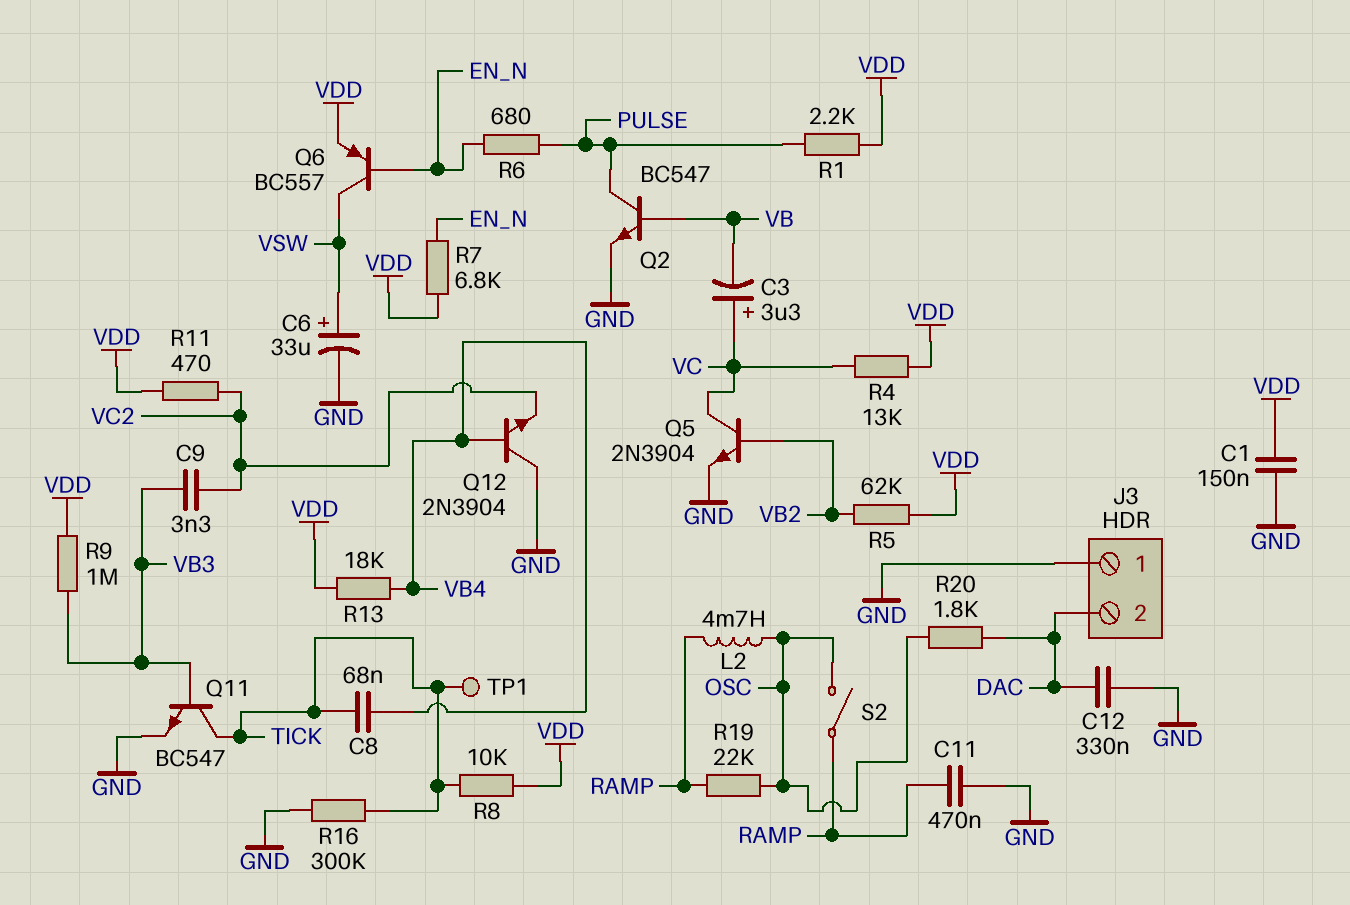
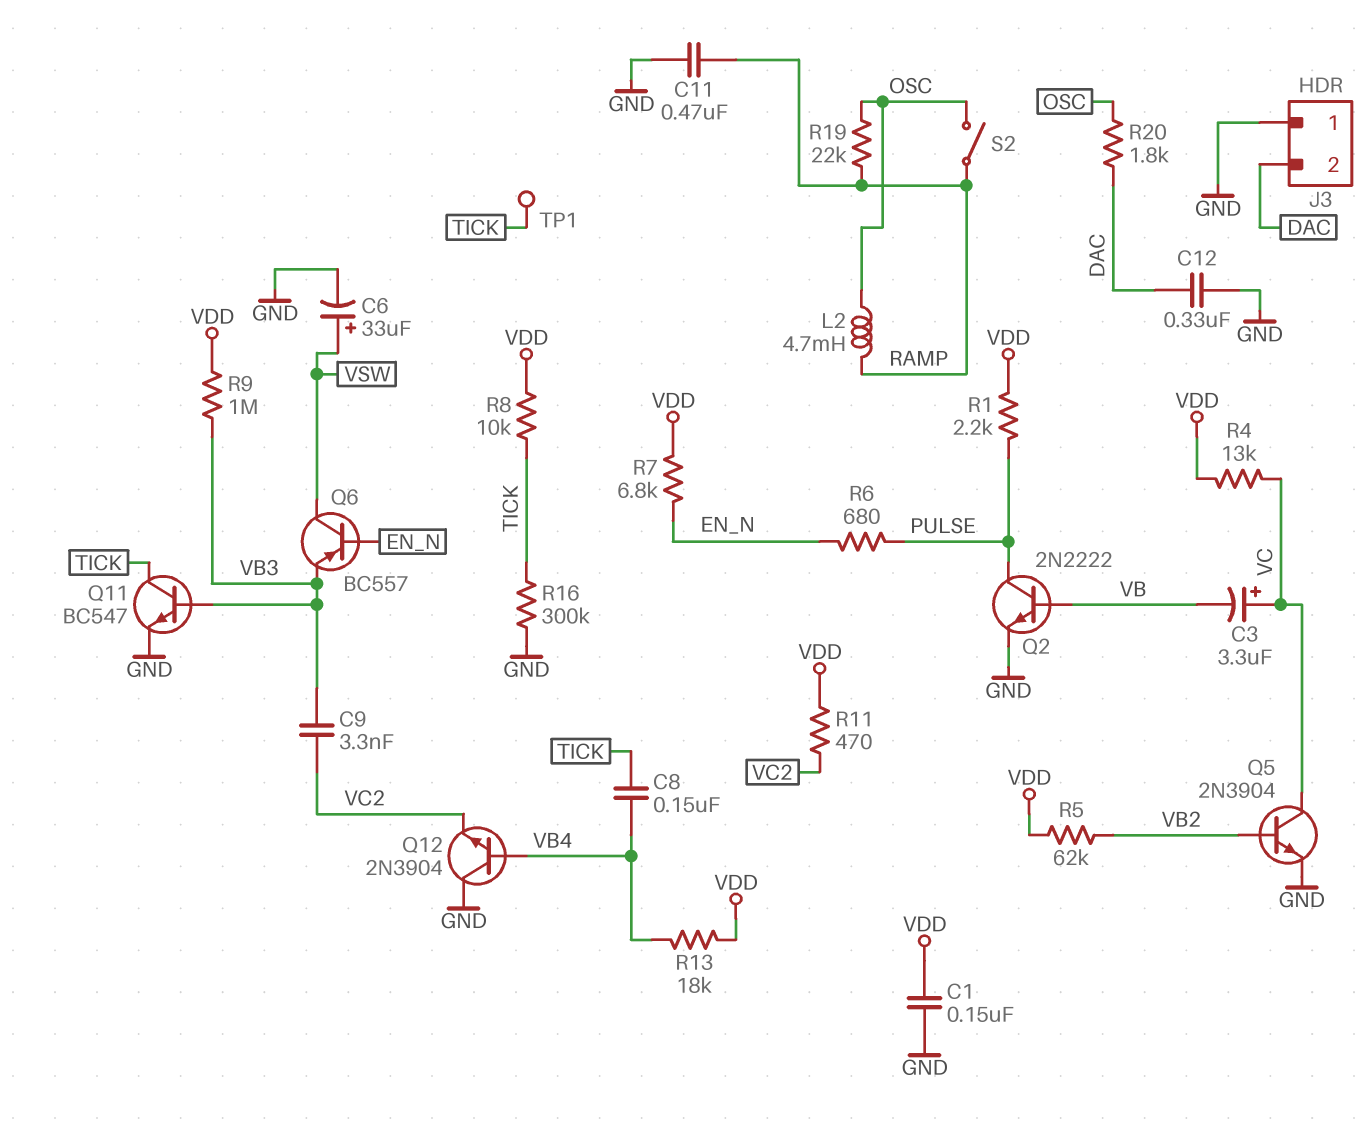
C8: 68nF (TICK, VB4) -> 150nF (TICK, VB4)
Q2: NPN BC547 (B VB, C PULSE, E GND) -> NPN 2N2222 (B VB, C PULSE, E GND)
Q6: PNP BC557 (B EN_N, C VSW, E VDD) -> PNP BC557 (B EN_N, C VSW, E VB3)

